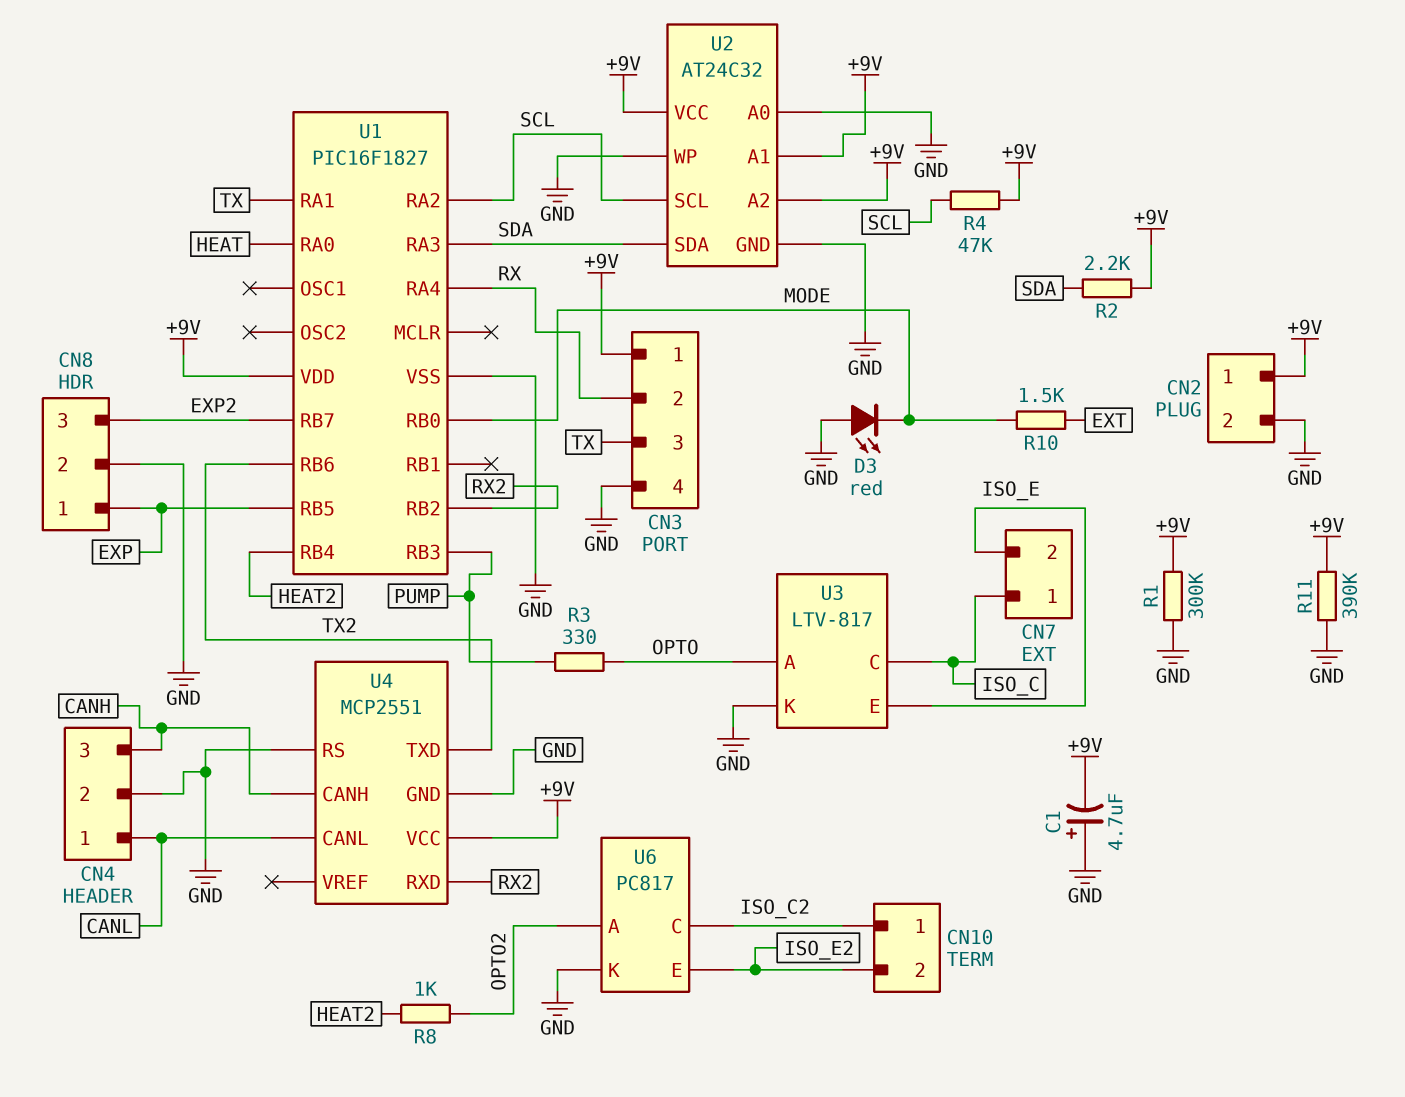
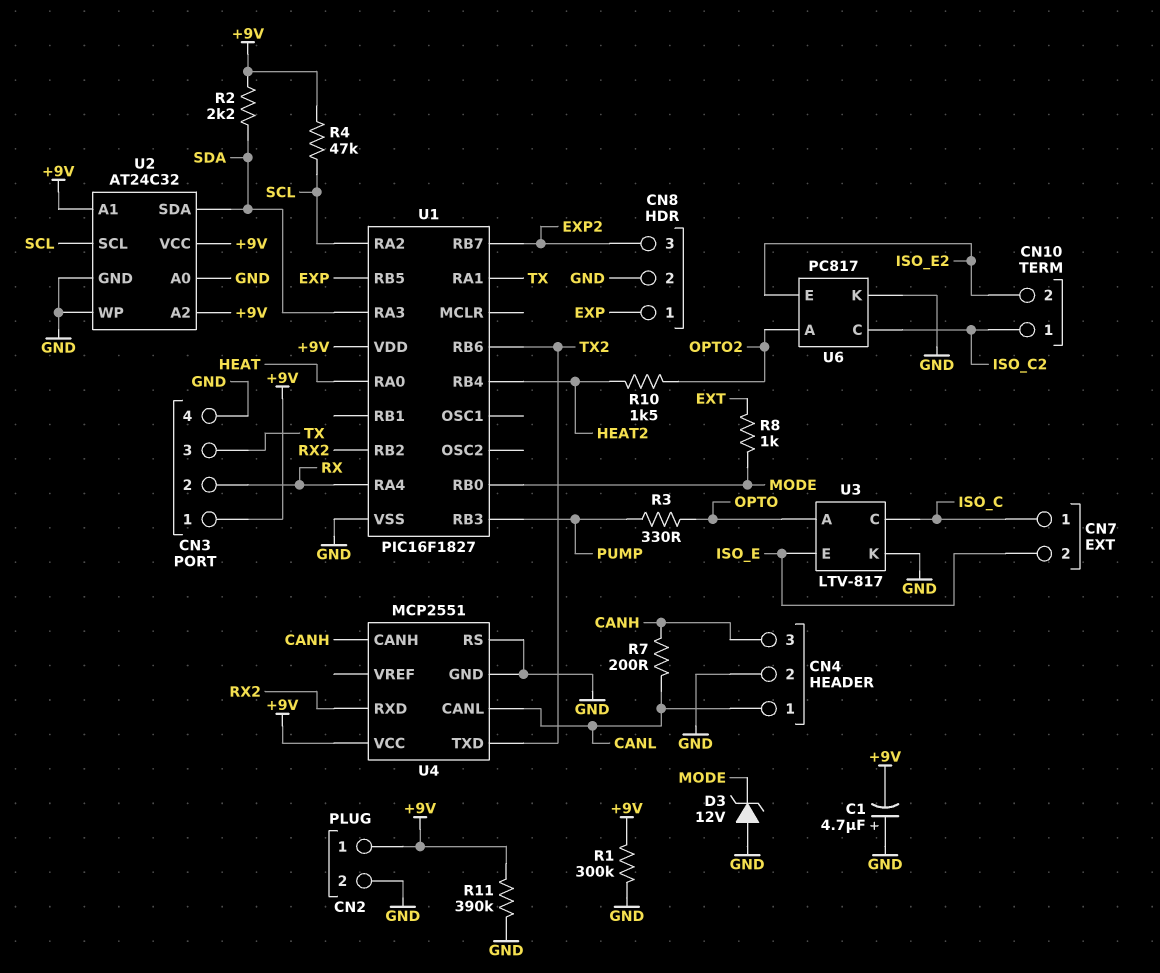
D3: LED red (A GND, K MODE) -> zener 12V (A GND, K MODE)
R7: none -> 200 (CANH, CANL)
R8: 1k (HEAT2, OPTO2) -> 1k (EXT, MODE)
R10: 1.5k (EXT, MODE) -> 1.5k (HEAT2, OPTO2)

